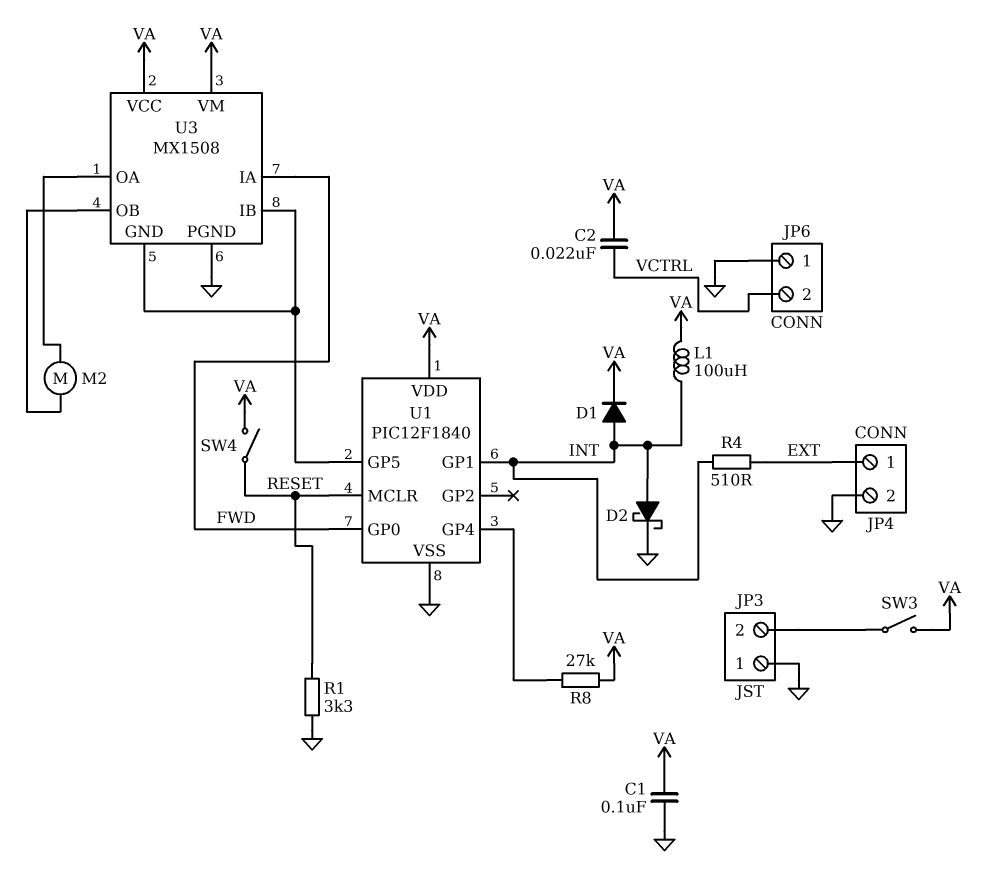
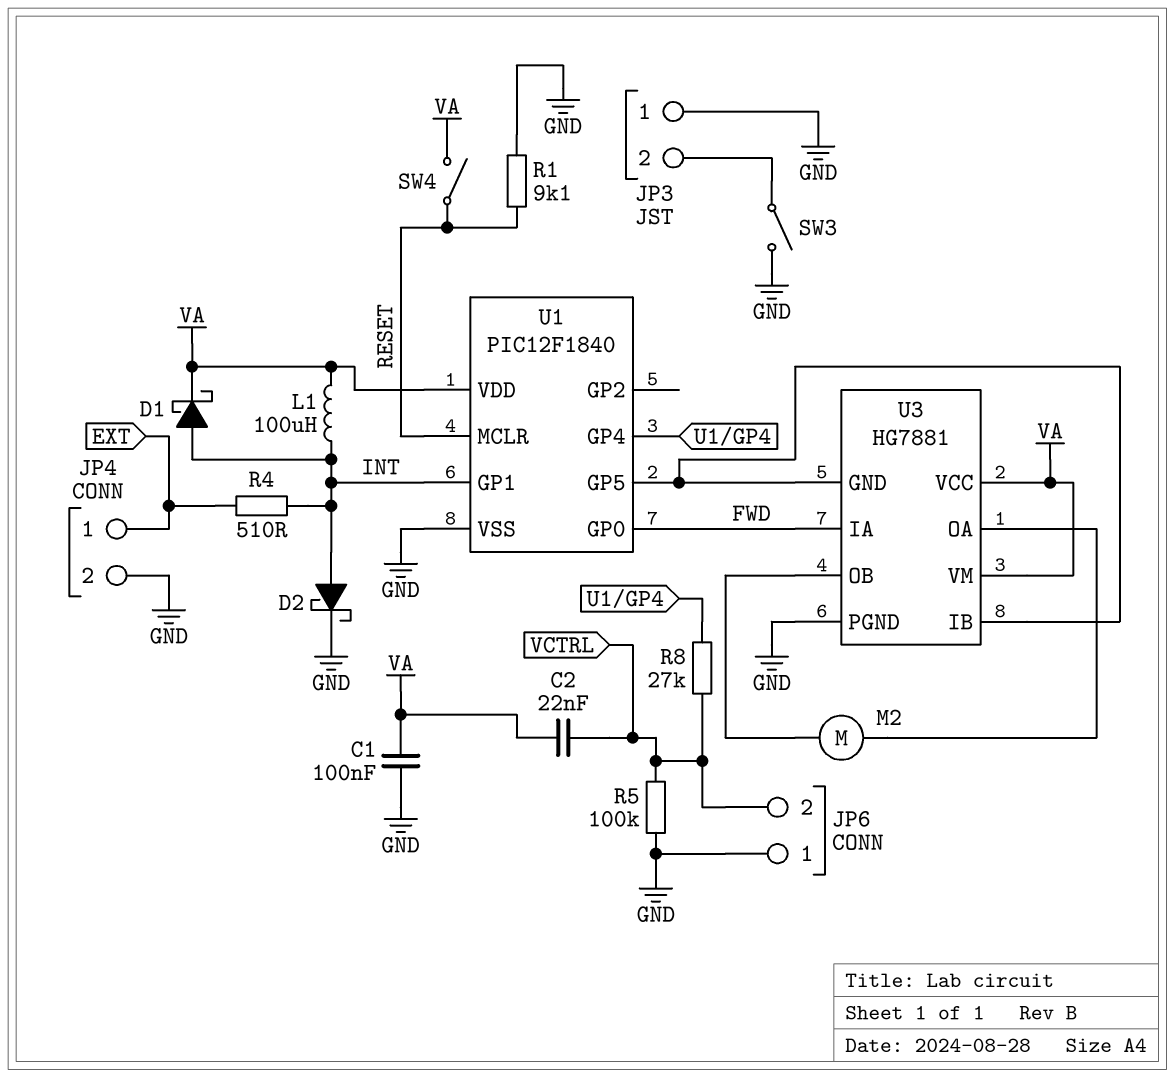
D1: diode (A INT, K VA) -> schottky (A INT, K VA)
R1: 3.3k (GND, RESET) -> 9.1k (GND, RESET)
R5: none -> 100k (GND, VCTRL)
R8: 27k (U1/GP4, VA) -> 27k (U1/GP4, VCTRL)
SW3: switch (JP3/2, VA) -> switch (GND, JP3/2)
U3: MX1508 -> HG7881

